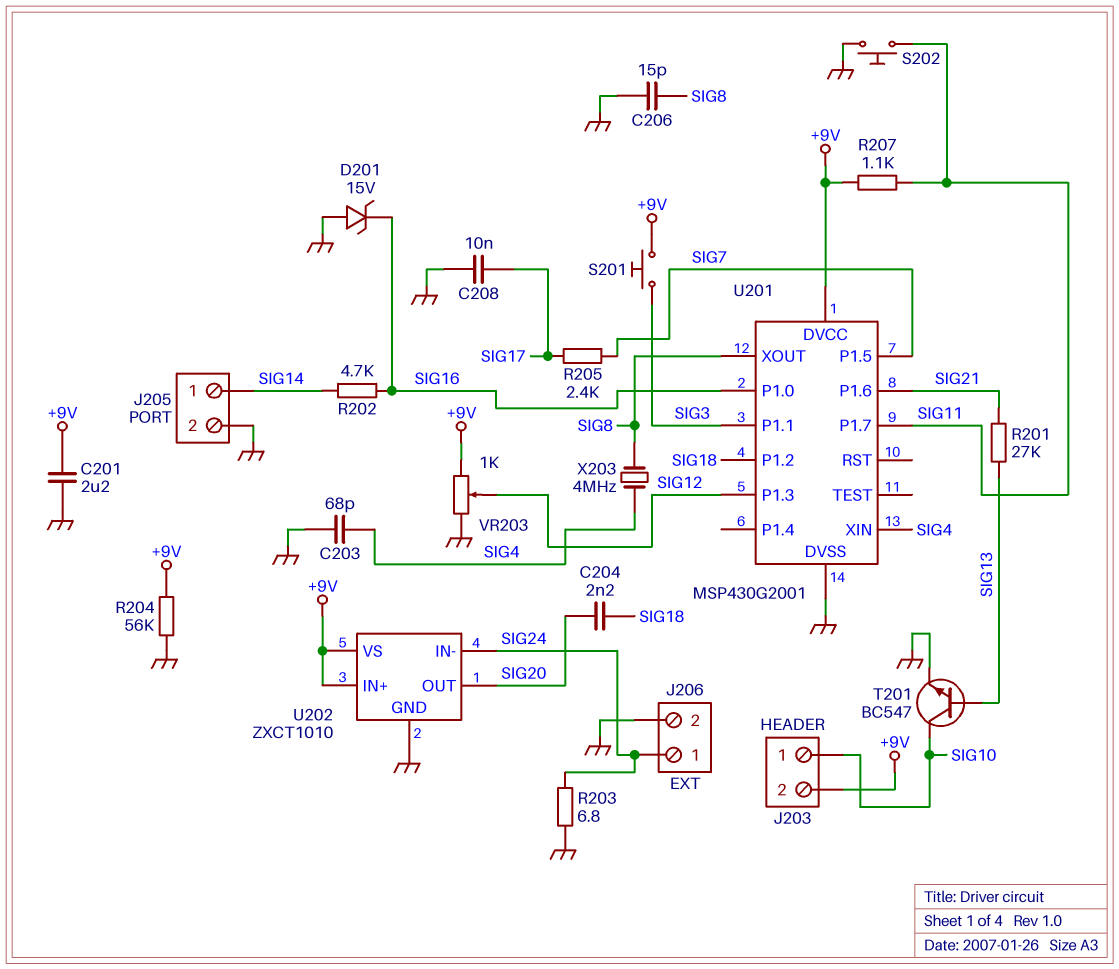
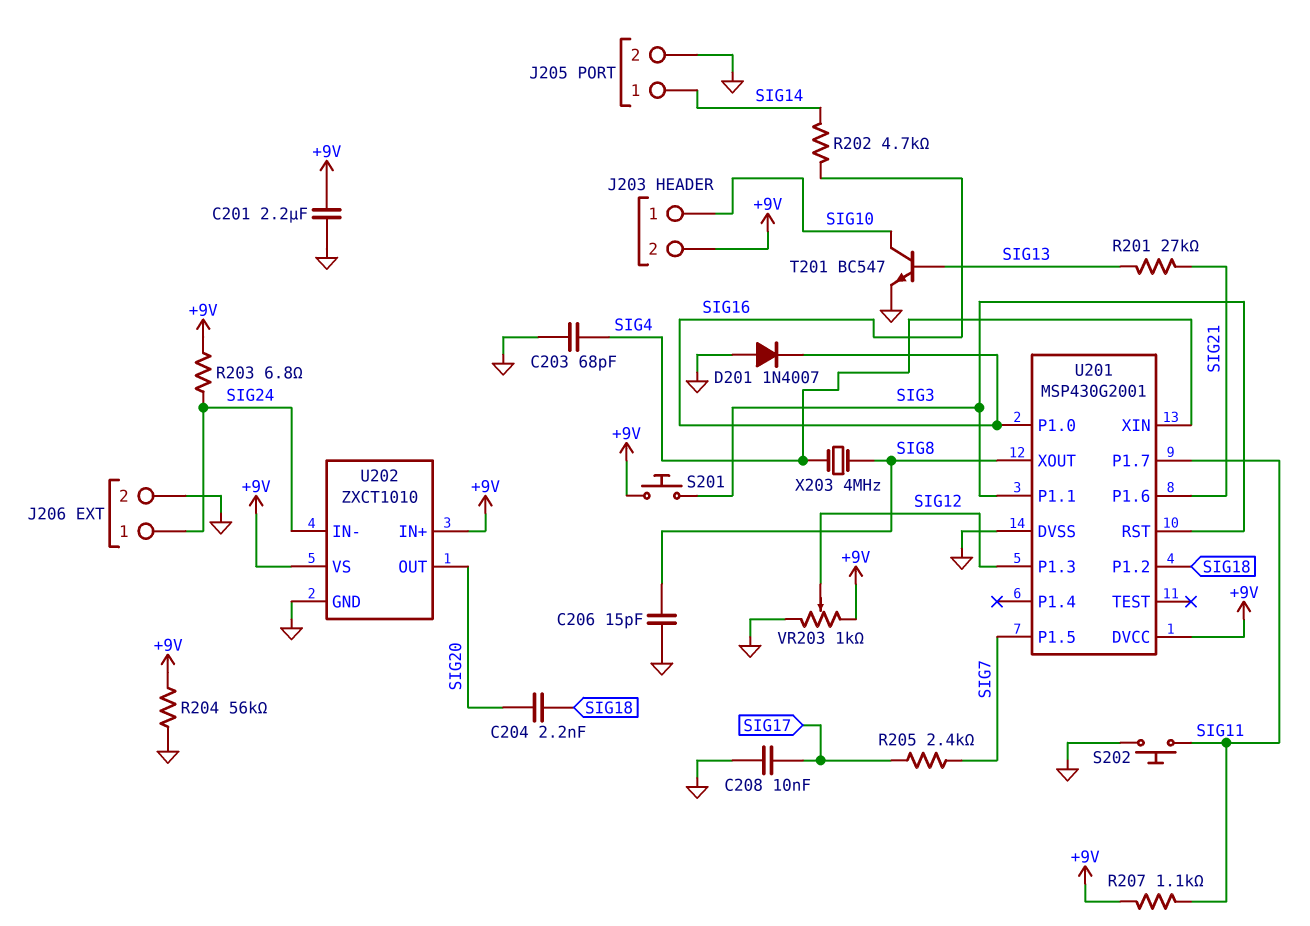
D201: zener 15V (A GND, K SIG16) -> diode 1N4007 (A GND, K SIG16)
R203: 6.8 (GND, SIG24) -> 6.8 (+9V, SIG24)
U201 pin RST: none -> SIG3

